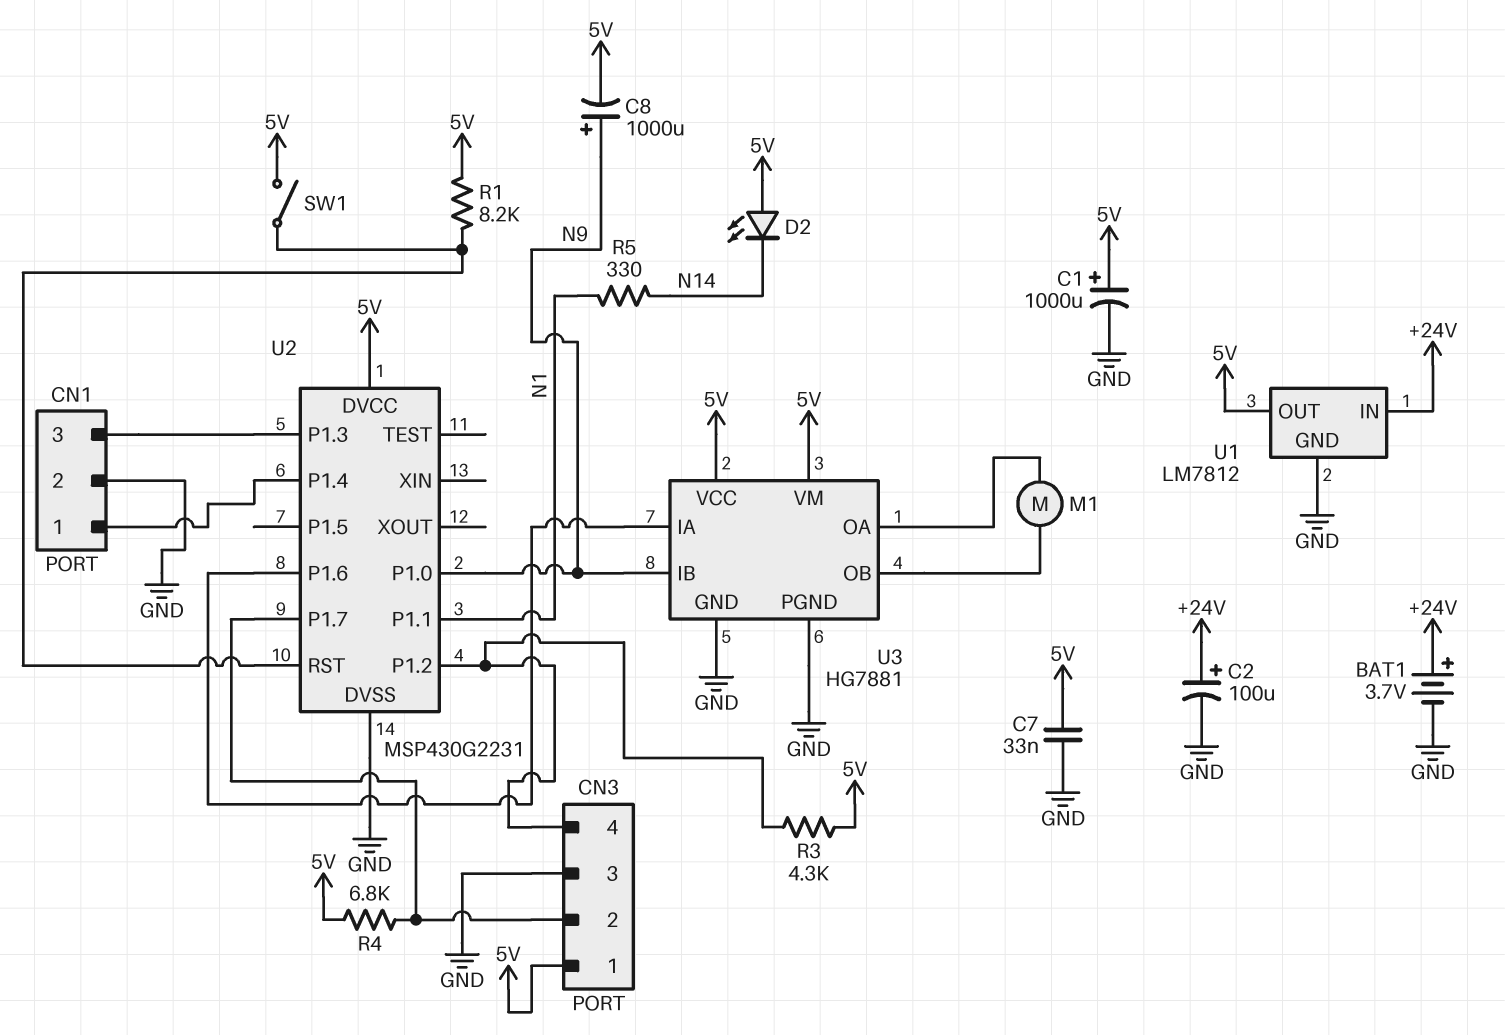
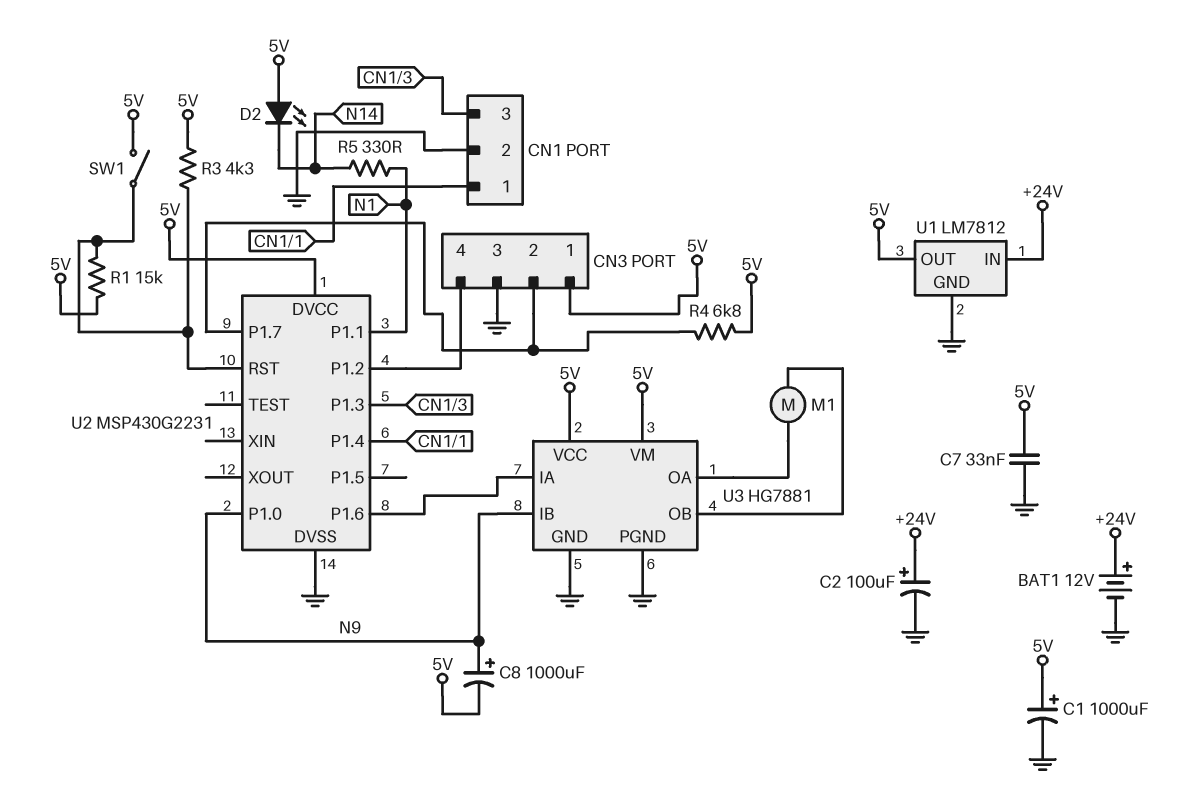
BAT1: 3.7V (plus +24V, minus GND) -> 12V (plus +24V, minus GND)
R1: 8.2k (5V, U2/RST) -> 15k (5V, U2/RST)
R3: 4.3k (5V, CN3/4) -> 4.3k (5V, U2/RST)

